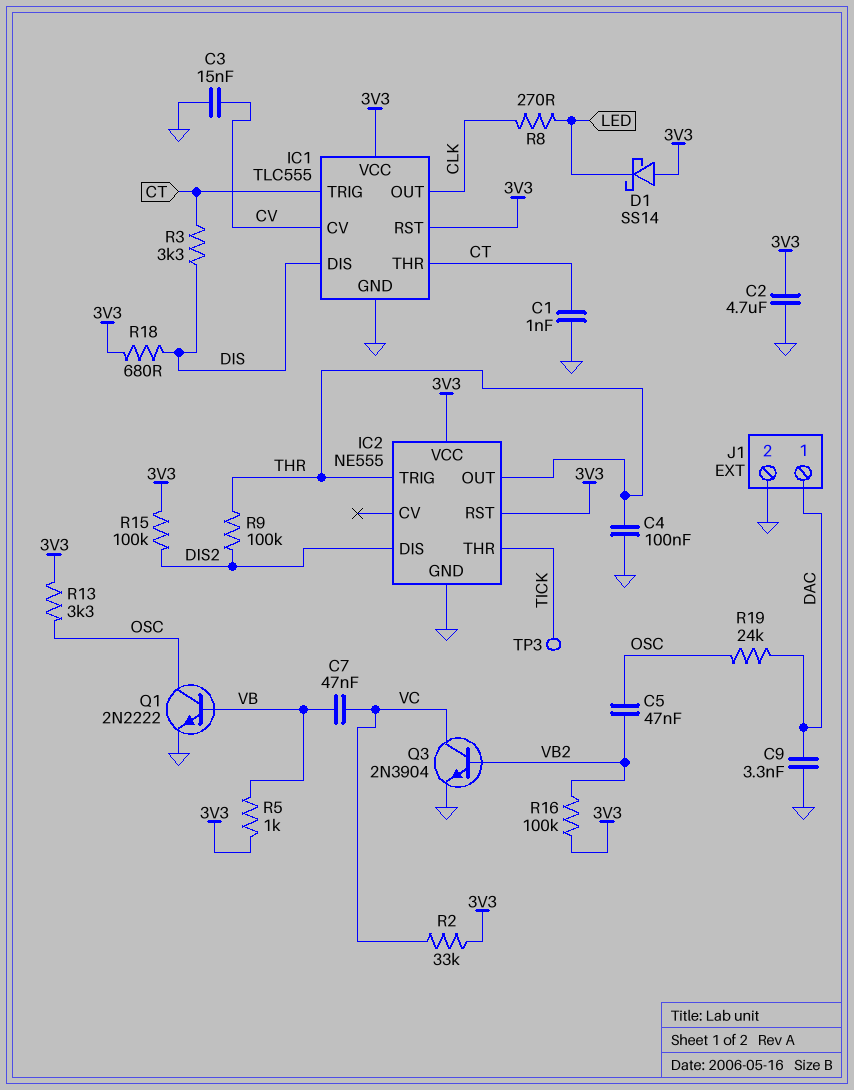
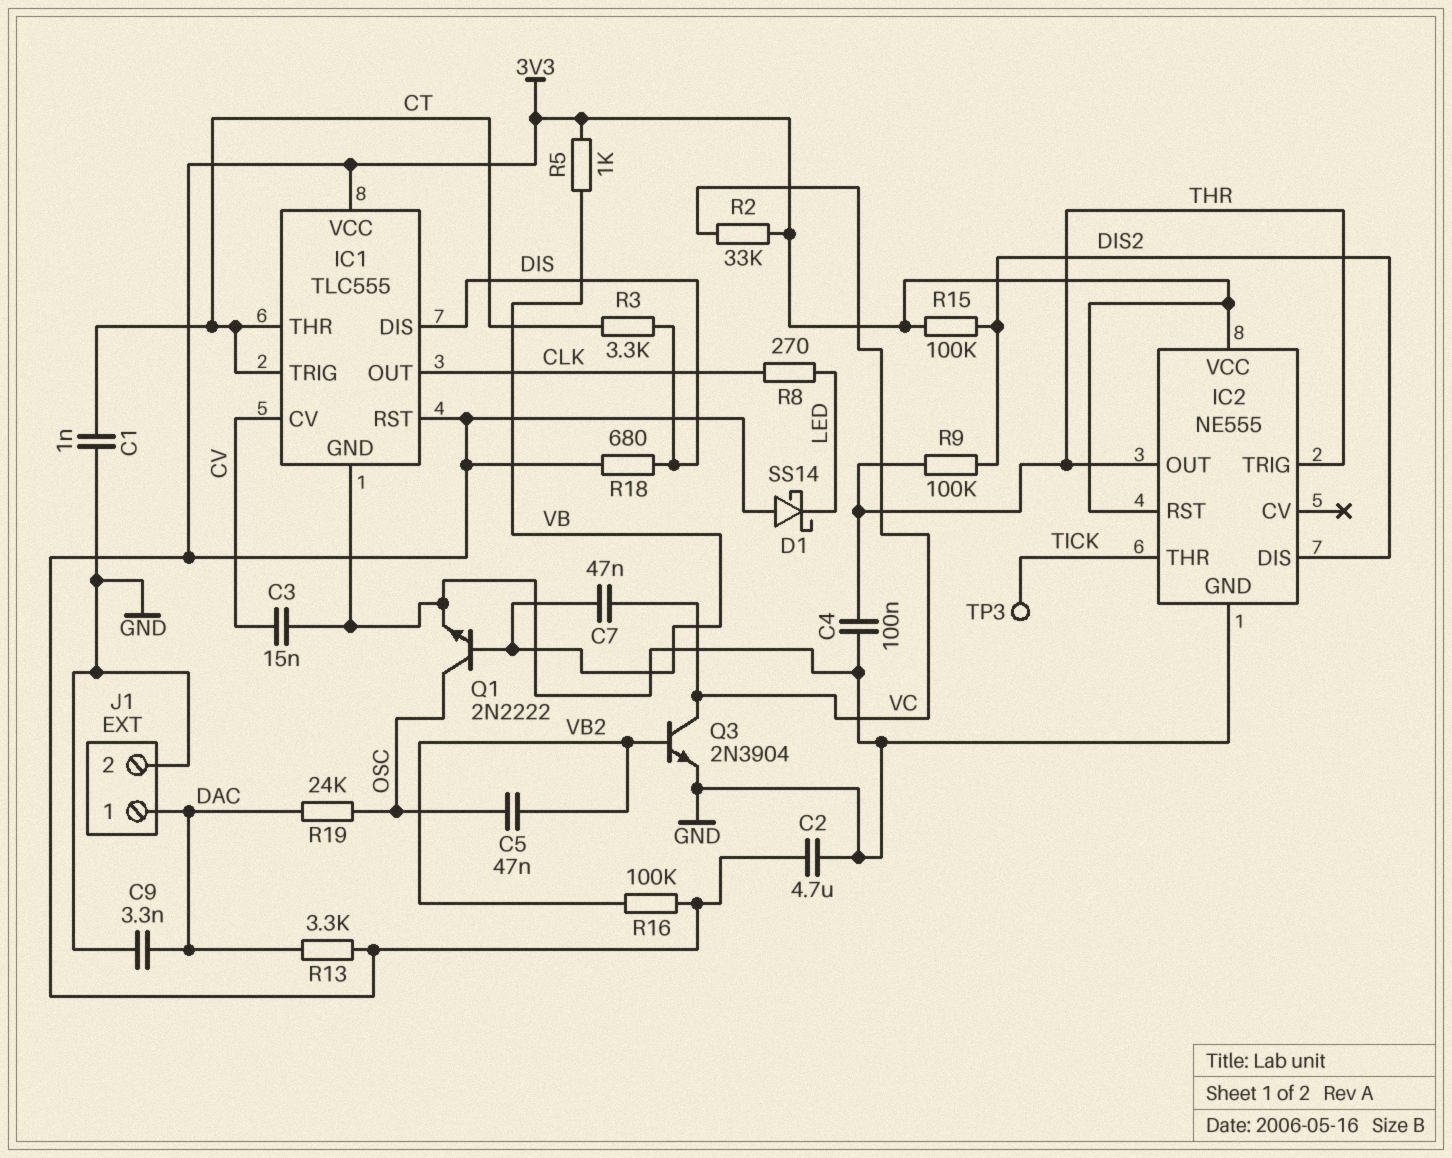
R13: 3.3k (3V3, OSC) -> 3.3k (3V3, DAC)

